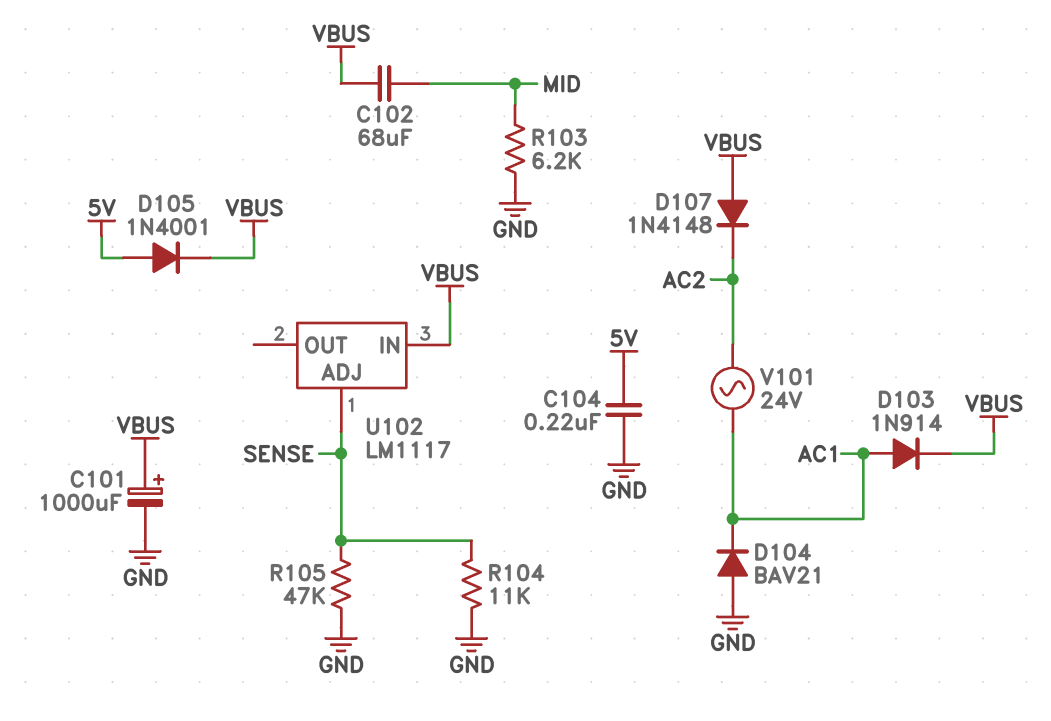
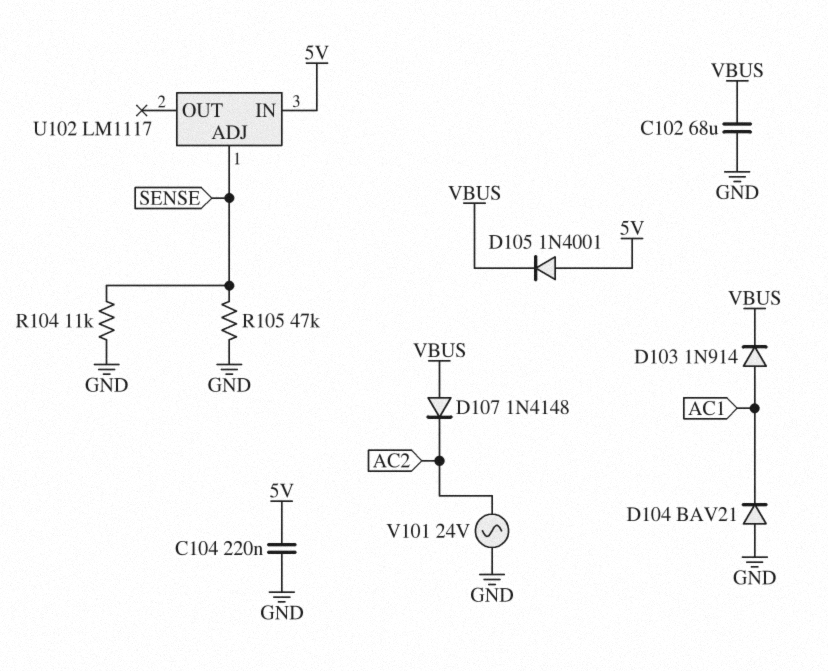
C101: 1000uF (plus VBUS, minus GND) -> none
C102: 68uF (MID, VBUS) -> 68uF (GND, VBUS)
R103: 6.2k (GND, MID) -> none
U102 pin IN: VBUS -> 5V
V101: AC 24V (AC1, AC2) -> AC 24V (AC2, GND)

